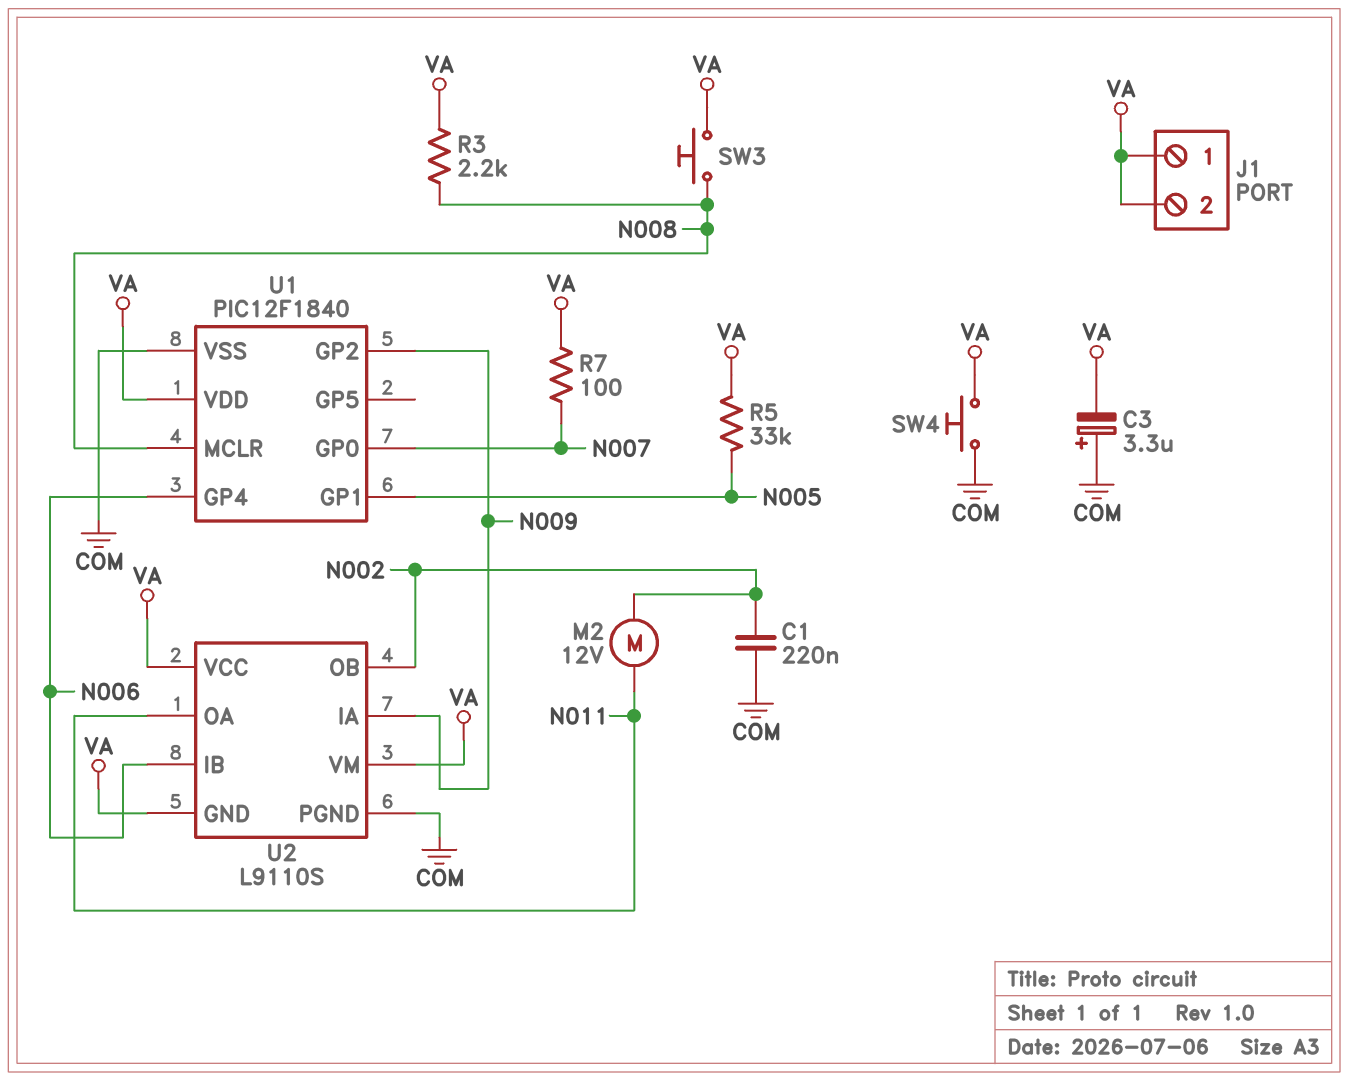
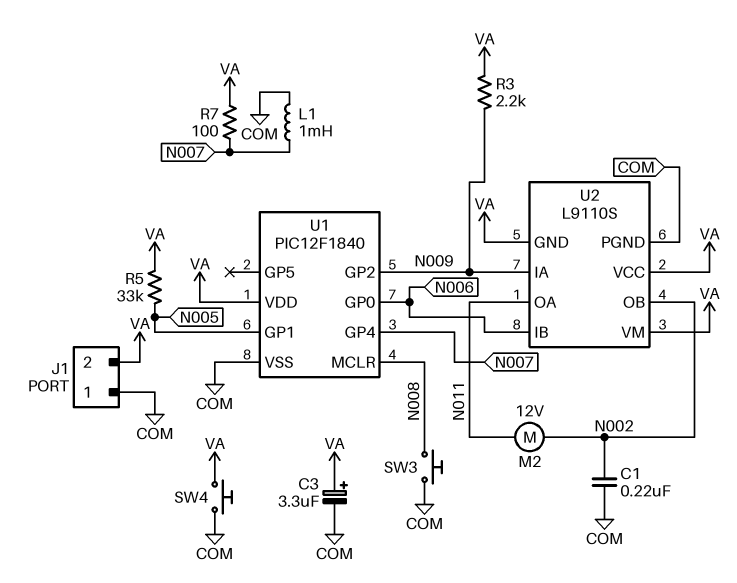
C3: 3.3uF (plus COM, minus VA) -> 3.3uF (plus VA, minus COM)
J1 pin 1: VA -> COM
L1: none -> 1mH (COM, N007)
R3: 2.2k (N008, VA) -> 2.2k (N009, VA)
SW3: button (N008, VA) -> button (COM, N008)
U1 pin GP0: N007 -> N006
U1 pin GP4: N006 -> N007

